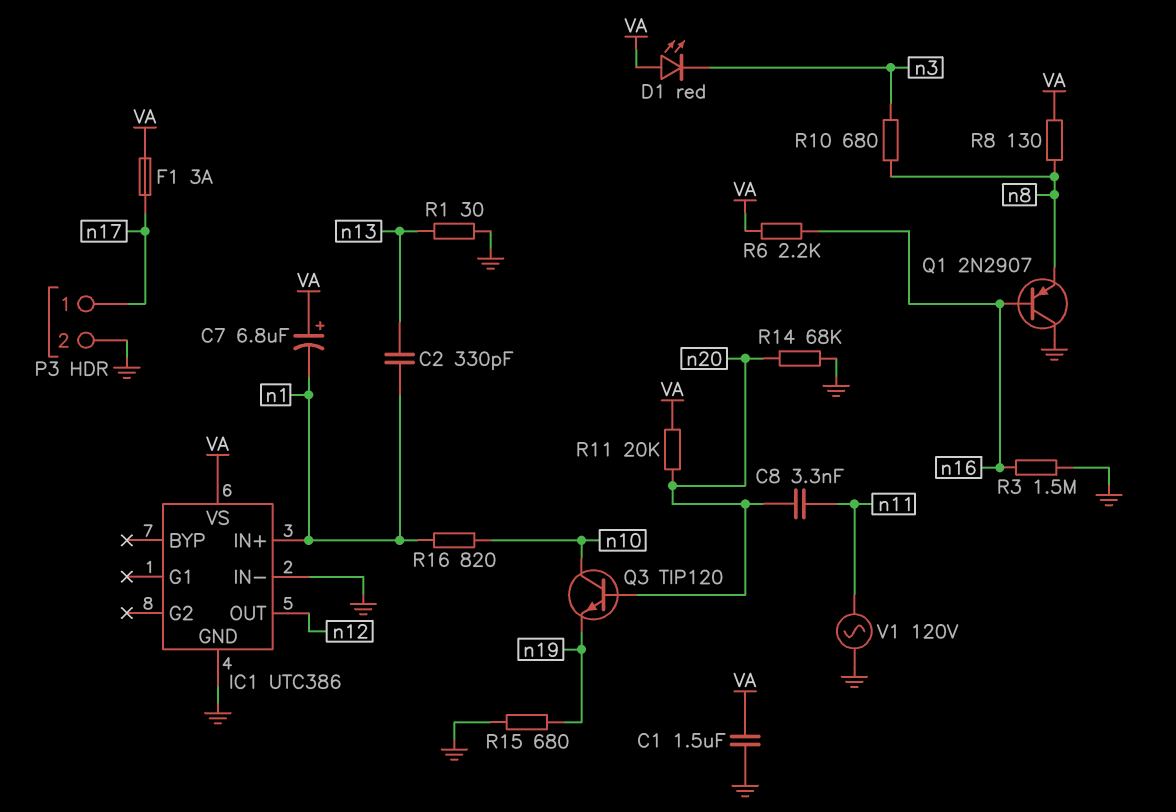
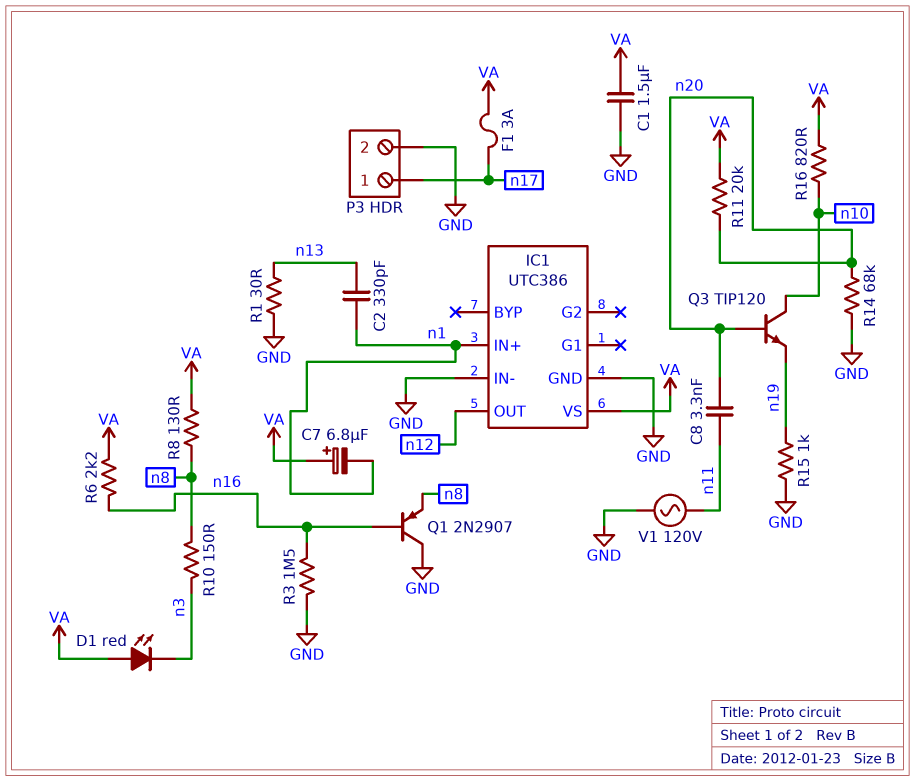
R10: 680 (n3, n8) -> 150 (n3, n8)
R15: 680 (GND, n19) -> 1k (GND, n19)
R16: 820 (n1, n10) -> 820 (VA, n10)

